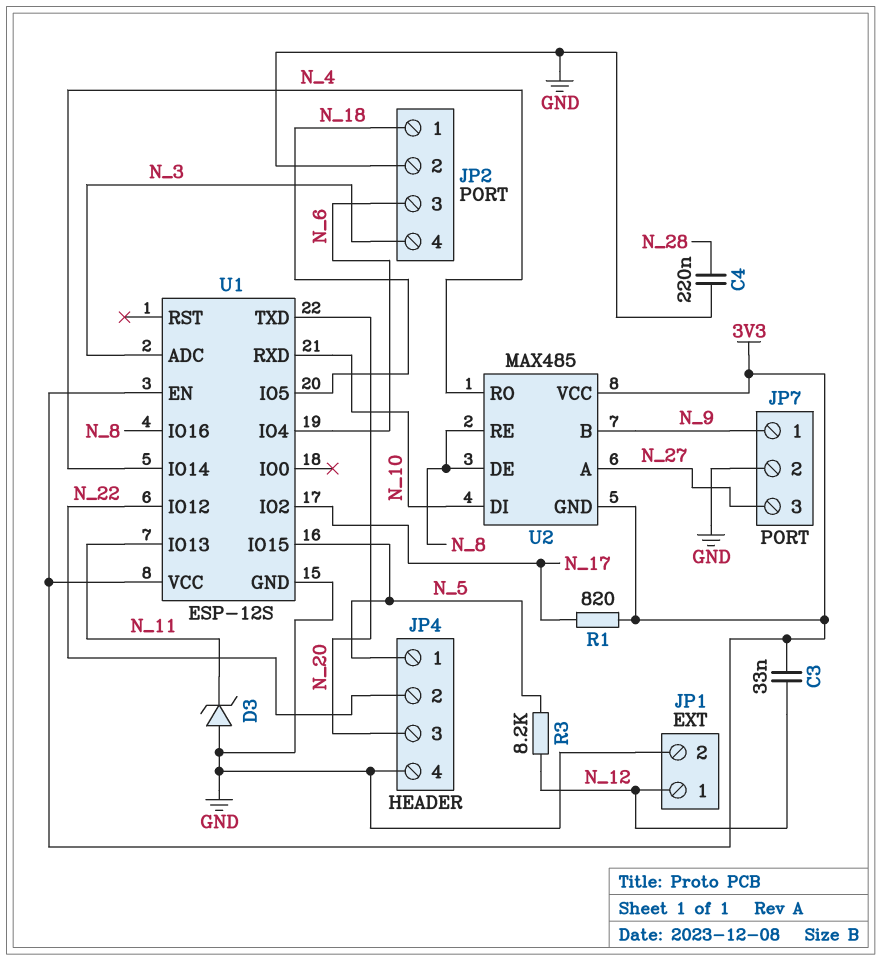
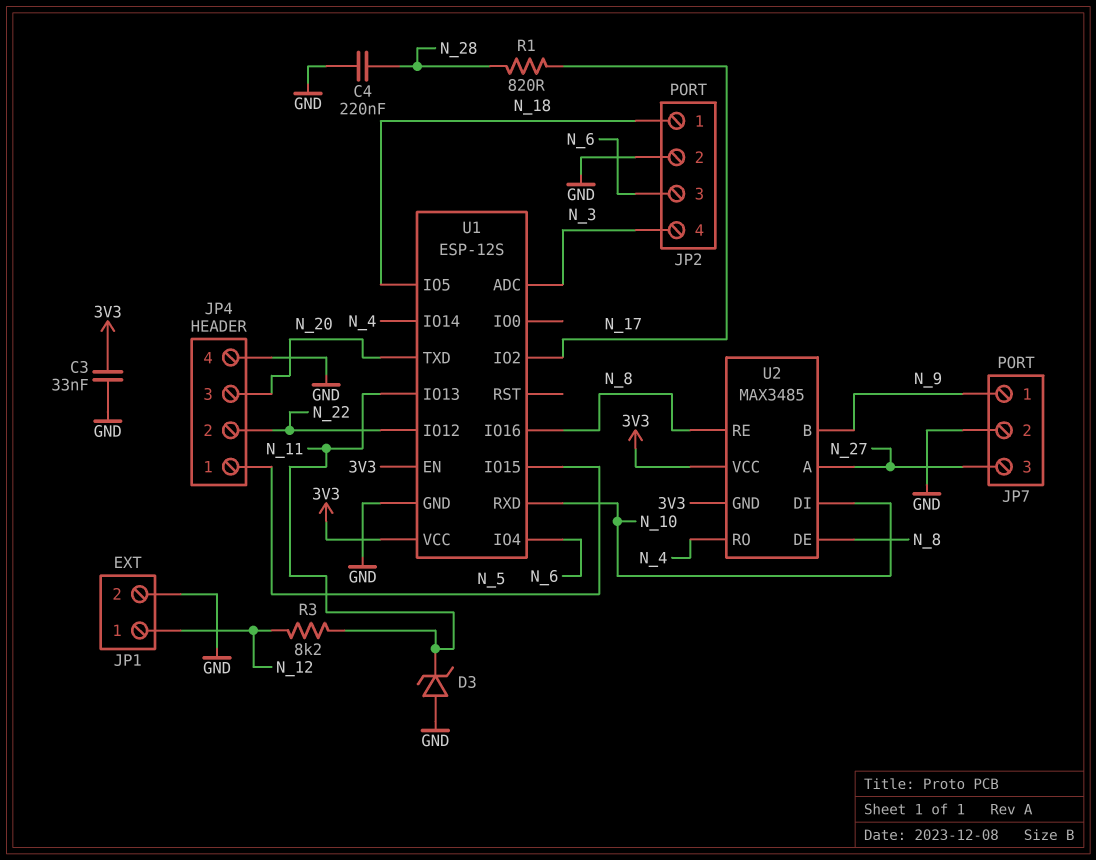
C3: 33nF (3V3, N_12) -> 33nF (3V3, GND)
R1: 820 (3V3, N_17) -> 820 (N_17, N_28)
R3: 8.2k (N_5, N_12) -> 8.2k (N_11, N_12)
U2: MAX485 -> MAX3485

